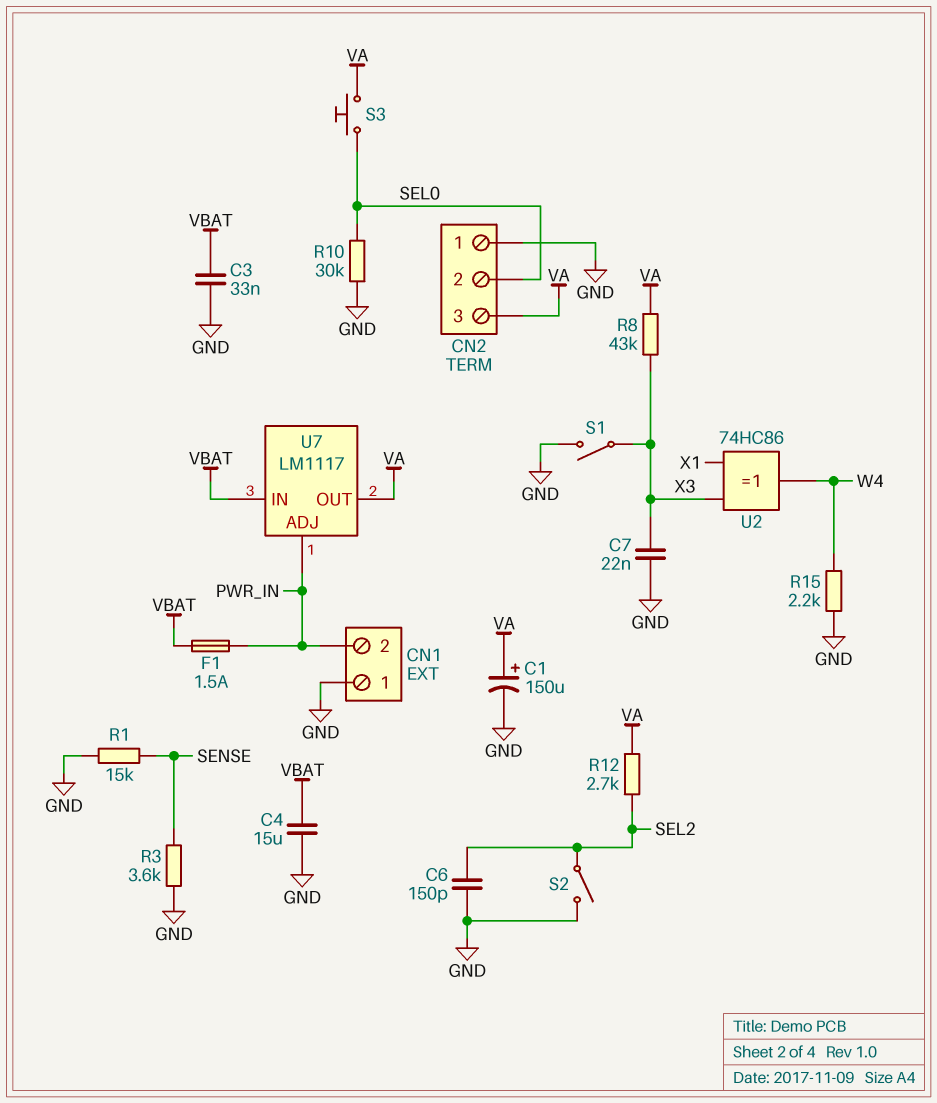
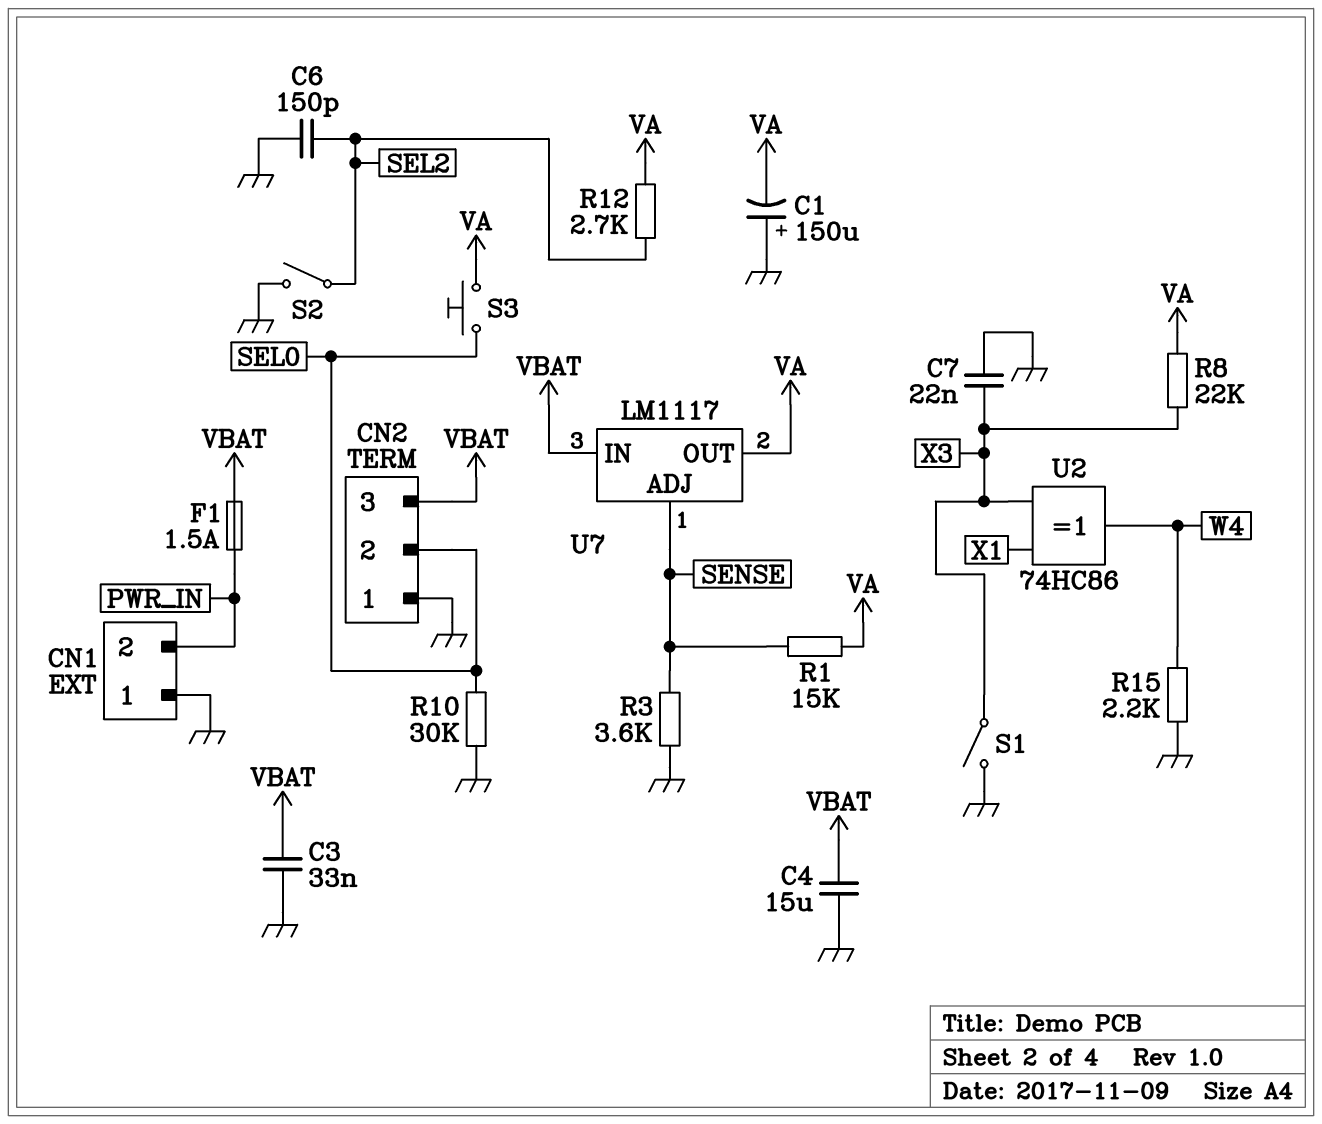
C1: 150uF (plus VA, minus GND) -> 150uF (plus GND, minus VA)
CN2 pin 3: VA -> VBAT
R1: 15k (GND, SENSE) -> 15k (SENSE, VA)
R8: 43k (VA, X3) -> 22k (VA, X3)
U7 pin ADJ: PWR_IN -> SENSE

